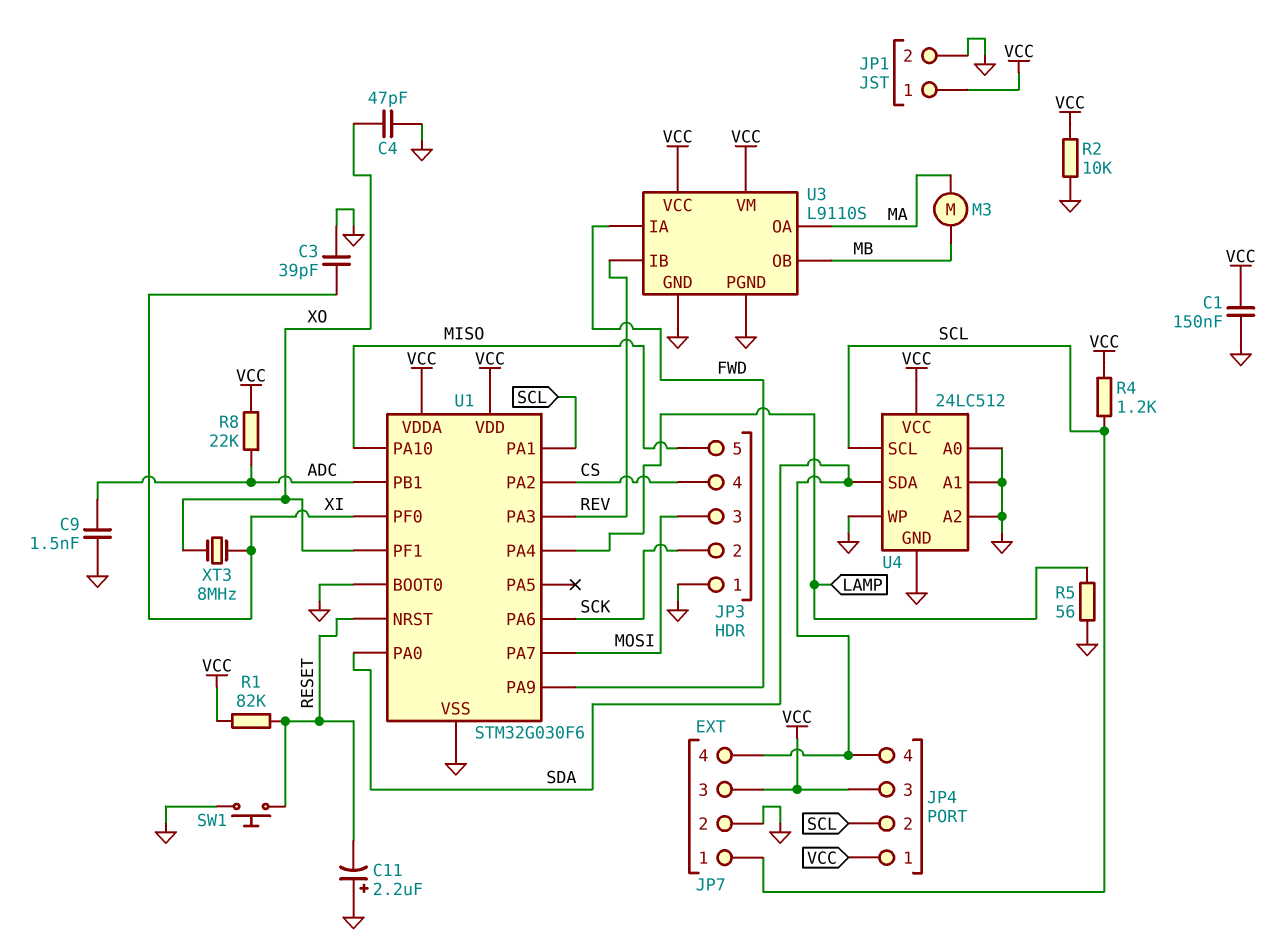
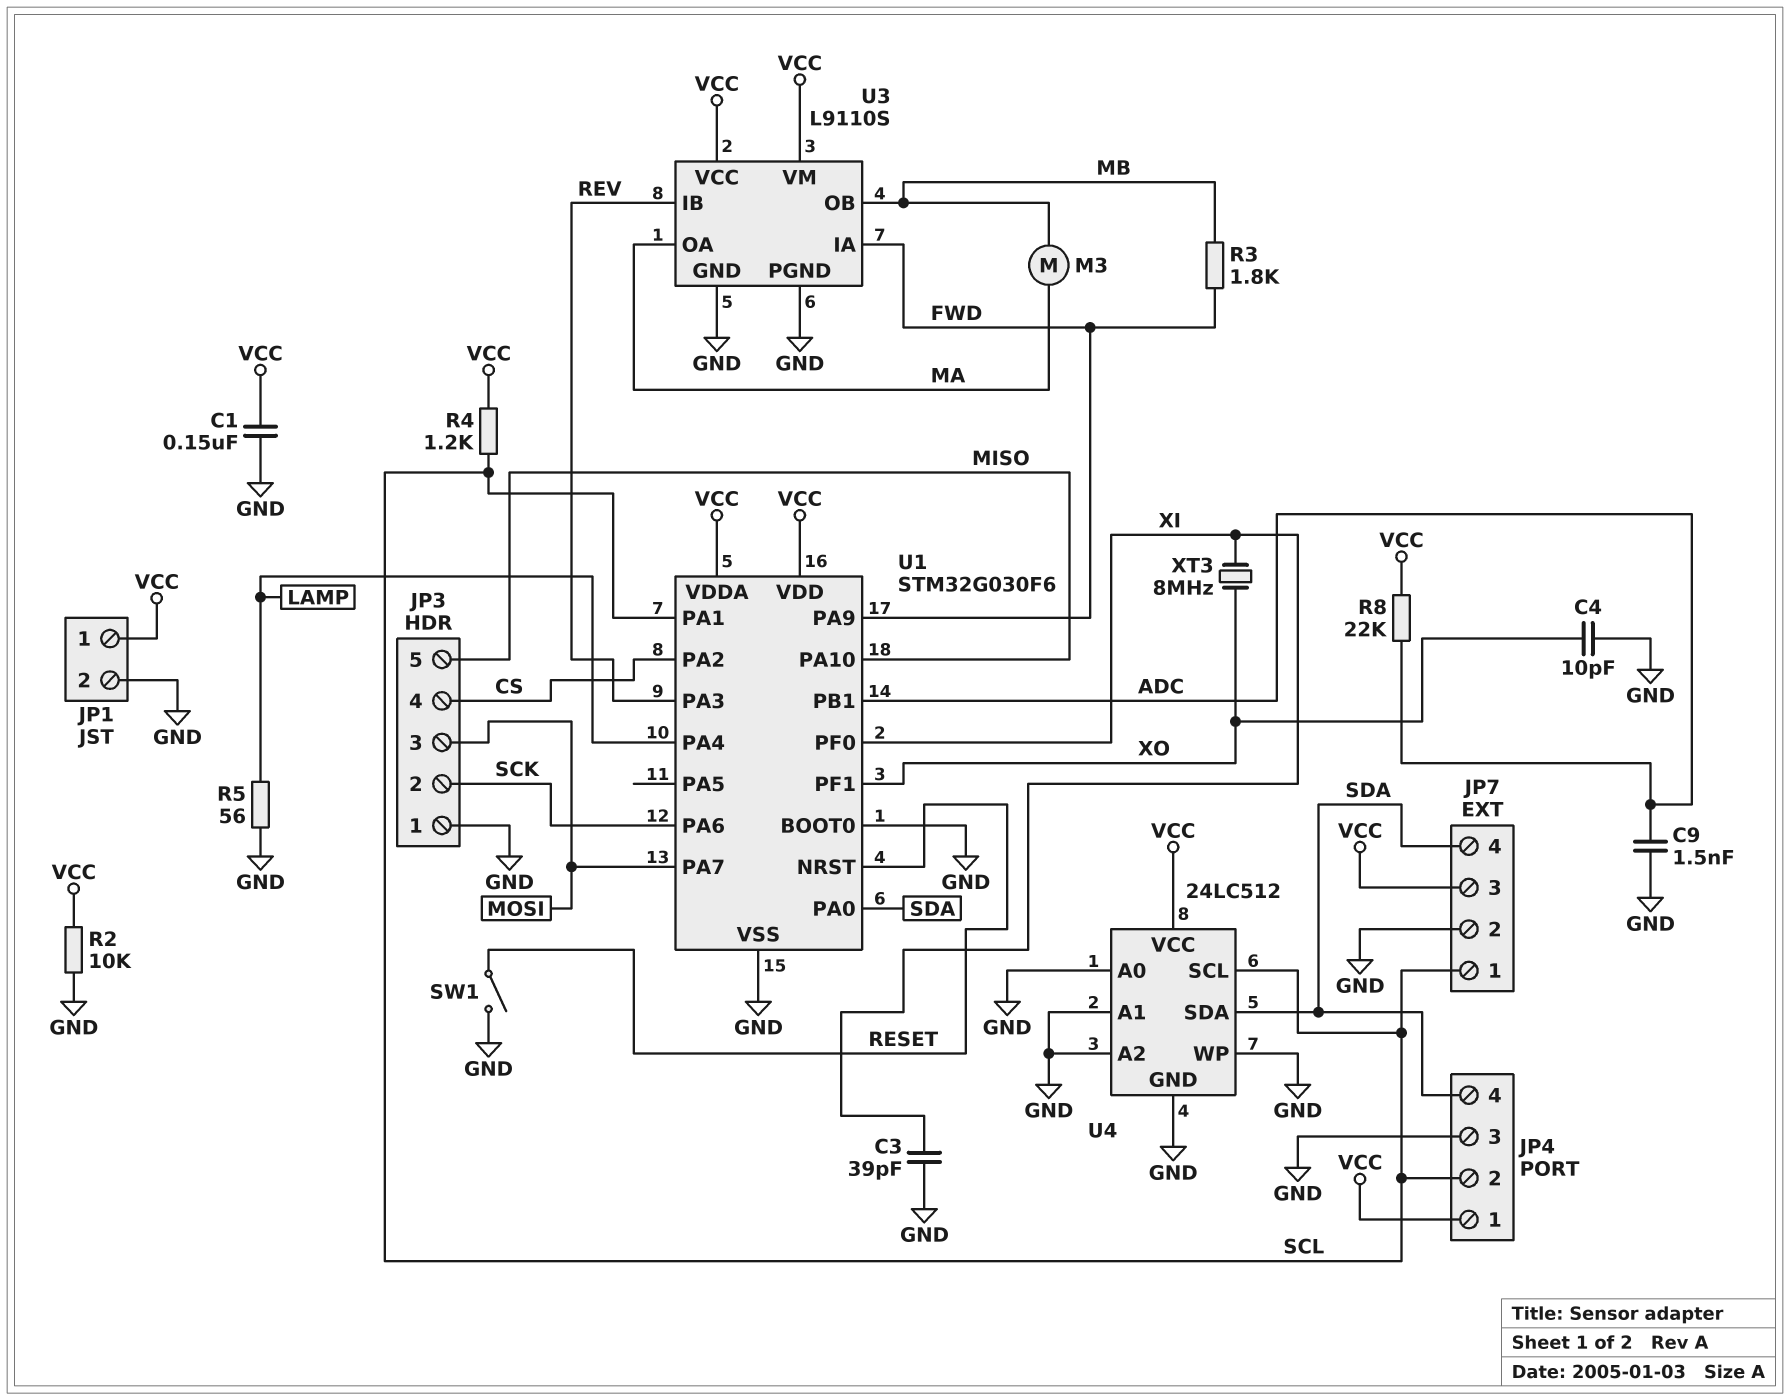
C4: 47pF (GND, XO) -> 10pF (GND, XO)
C11: 2.2uF (plus GND, minus RESET) -> none
JP4 pin 3: VCC -> GND
R1: 82k (RESET, VCC) -> none
R3: none -> 1.8k (FWD, MB)
SW1: button (GND, RESET) -> switch (GND, RESET)

